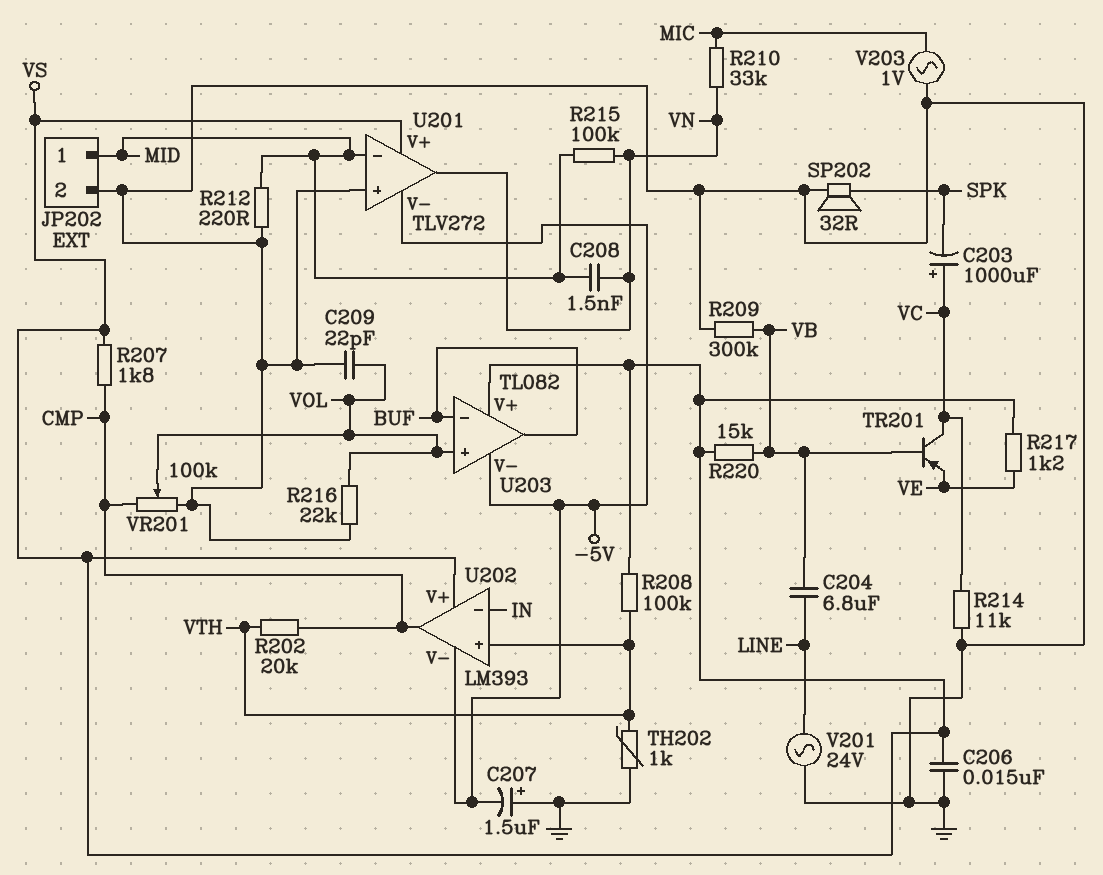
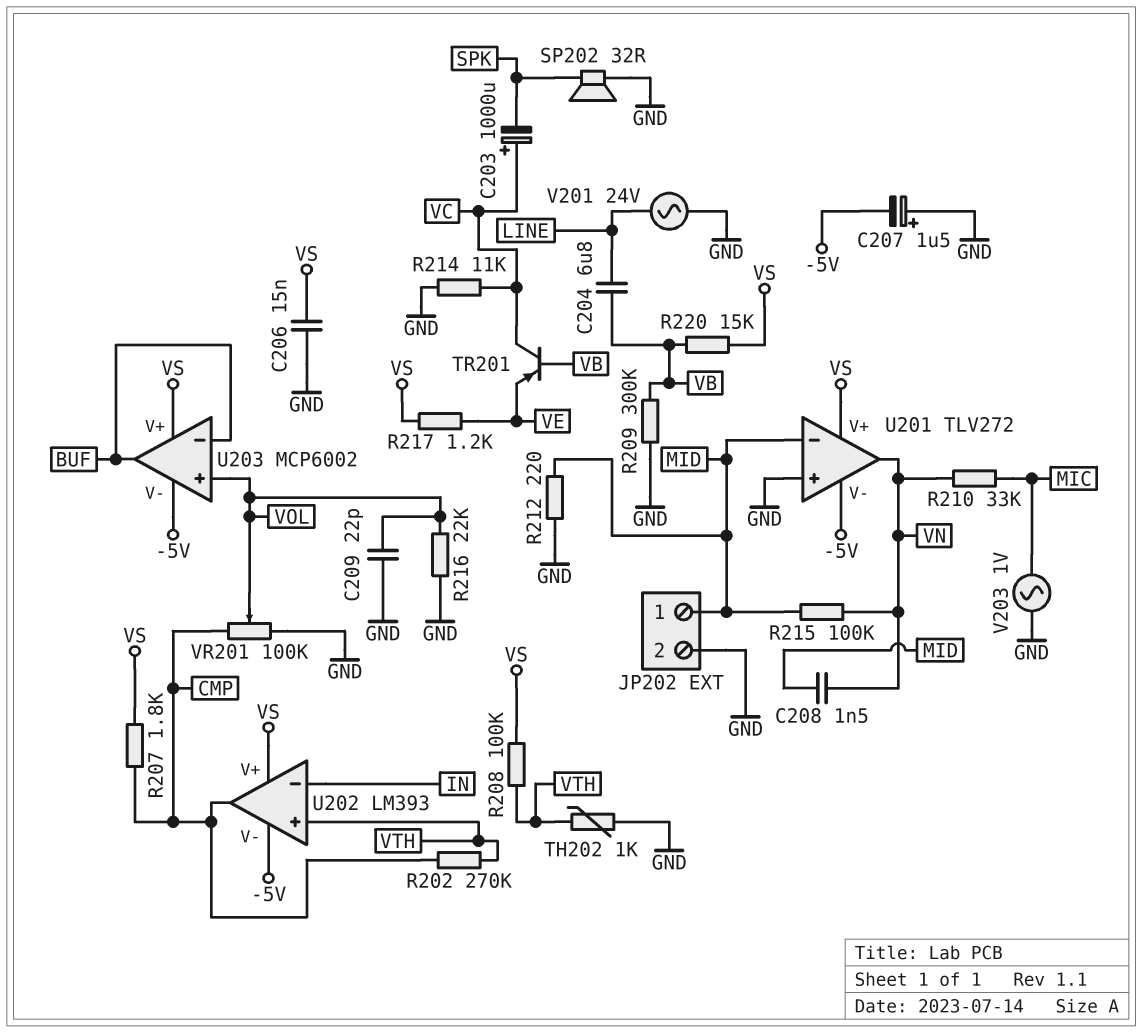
R202: 20k (CMP, VTH) -> 270k (CMP, VTH)
U203: TL082 -> MCP6002

